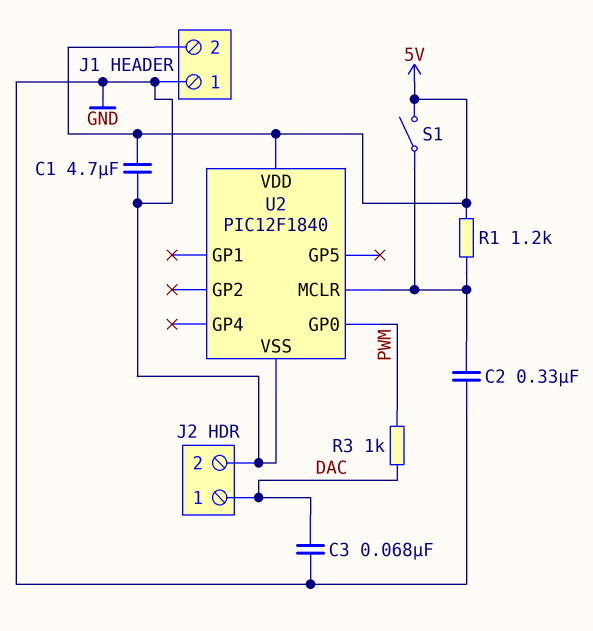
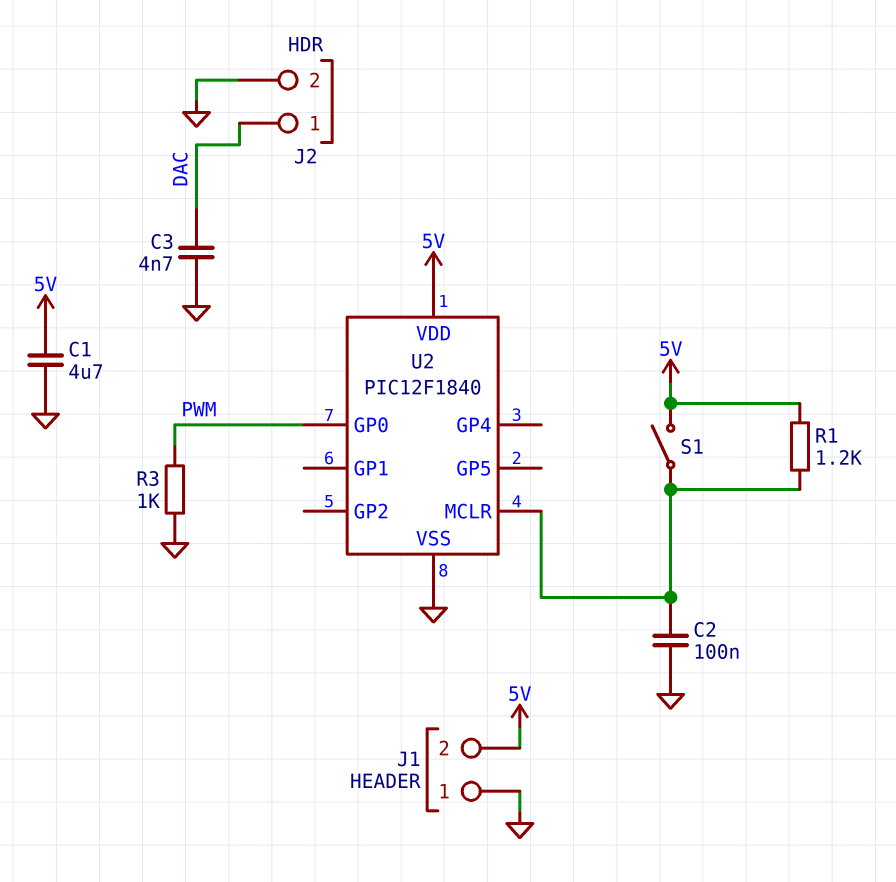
C2: 330nF (GND, U2/MCLR) -> 100nF (GND, U2/MCLR)
C3: 68nF (DAC, GND) -> 4.7nF (DAC, GND)
R3: 1k (DAC, PWM) -> 1k (GND, PWM)

